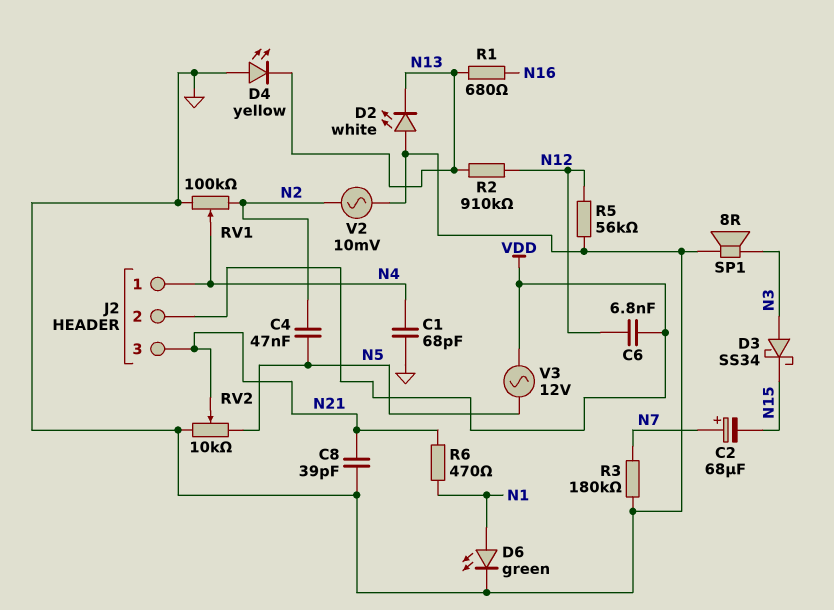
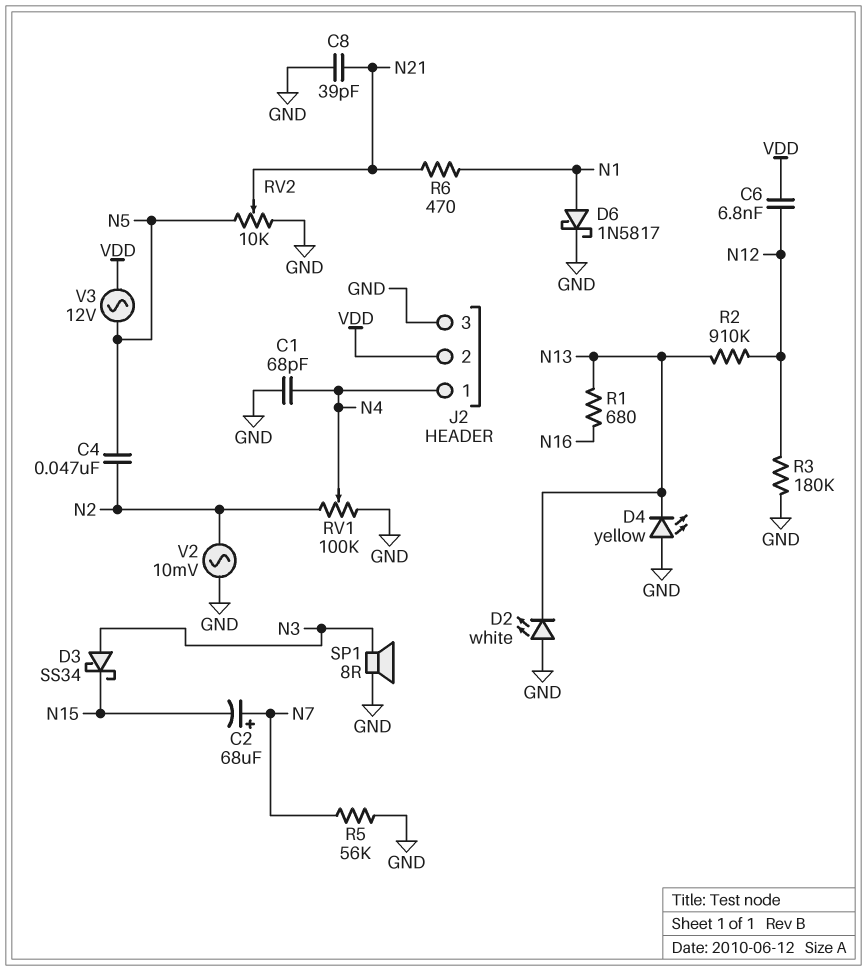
D6: LED green (A N1, K GND) -> schottky 1N5817 (A N1, K GND)
J2 pin 3: N21 -> GND
R3: 180k (GND, N7) -> 180k (GND, N12)
R5: 56k (GND, N12) -> 56k (GND, N7)

